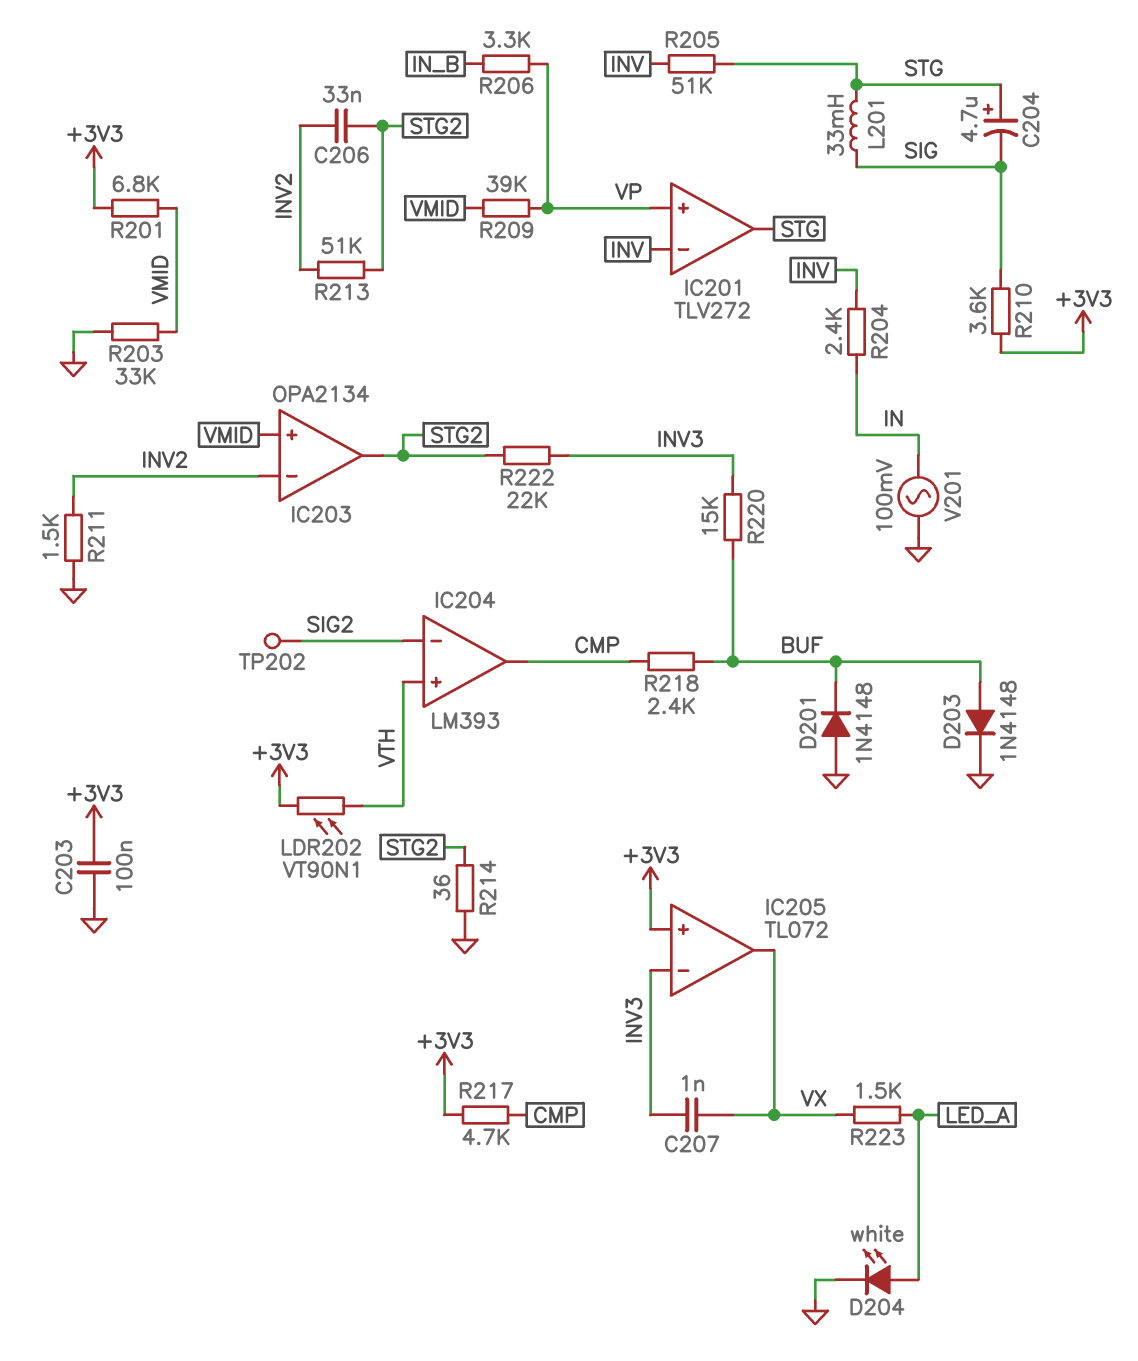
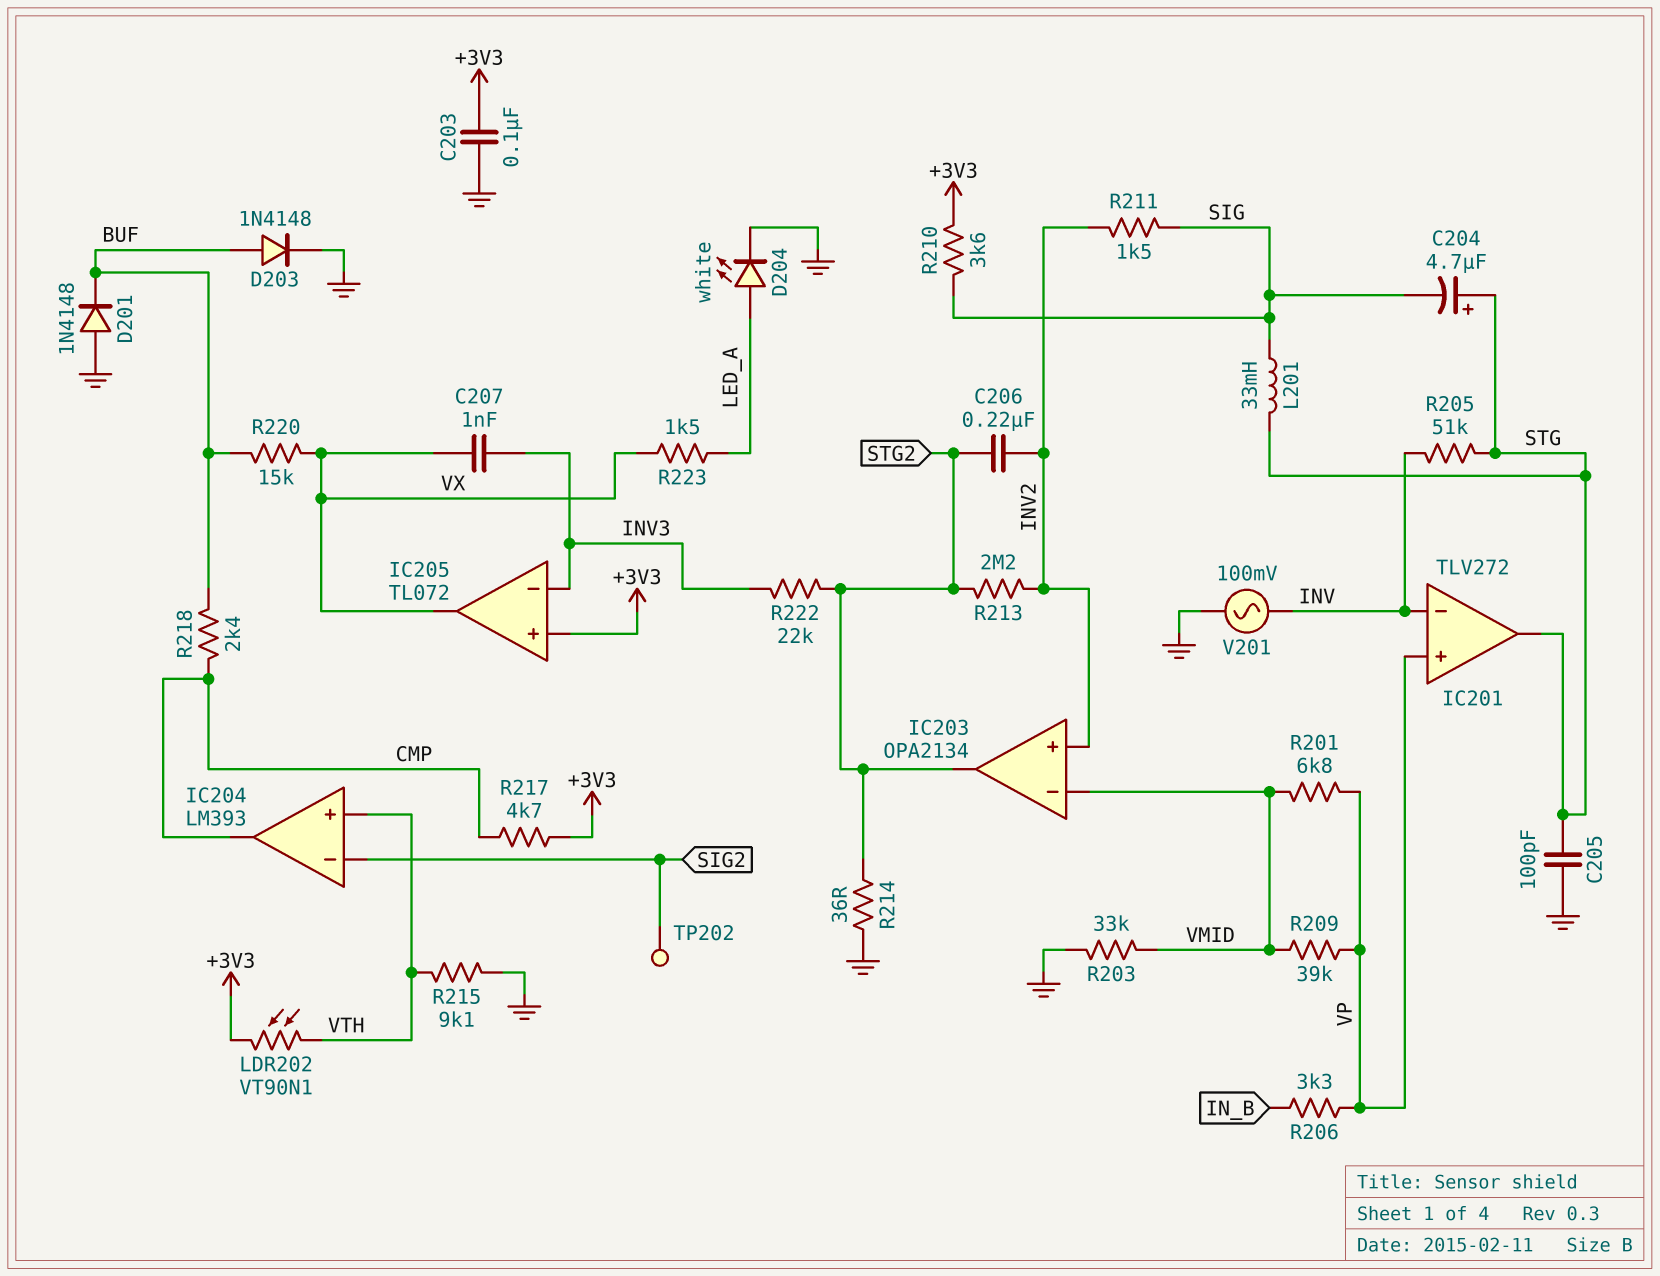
C205: none -> 100pF (GND, STG)
C206: 33nF (INV2, STG2) -> 220nF (INV2, STG2)
IC203 pin in+: VMID -> INV2
IC203 pin in-: INV2 -> VMID
R201: 6.8k (+3V3, VMID) -> 6.8k (VMID, VP)
R204: 2.4k (IN, INV) -> none
R211: 1.5k (GND, INV2) -> 1.5k (INV2, SIG)
R213: 51k (INV2, STG2) -> 2.2M (INV2, STG2)
R215: none -> 9.1k (GND, VTH)
R220: 15k (BUF, INV3) -> 15k (BUF, VX)
V201: AC 100mV (GND, IN) -> AC 100mV (GND, INV)

